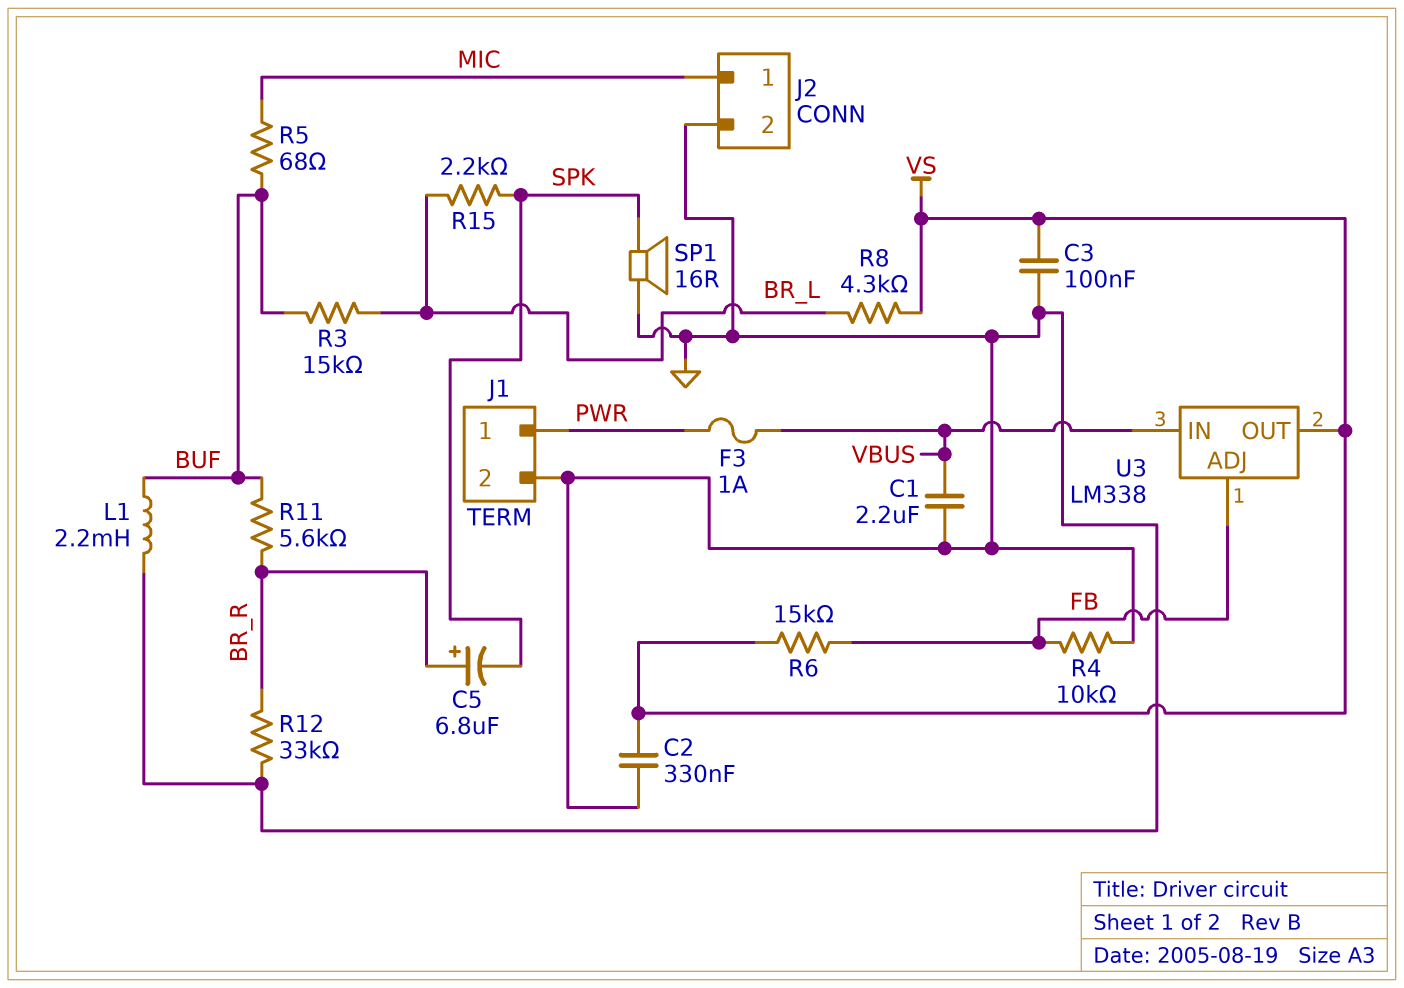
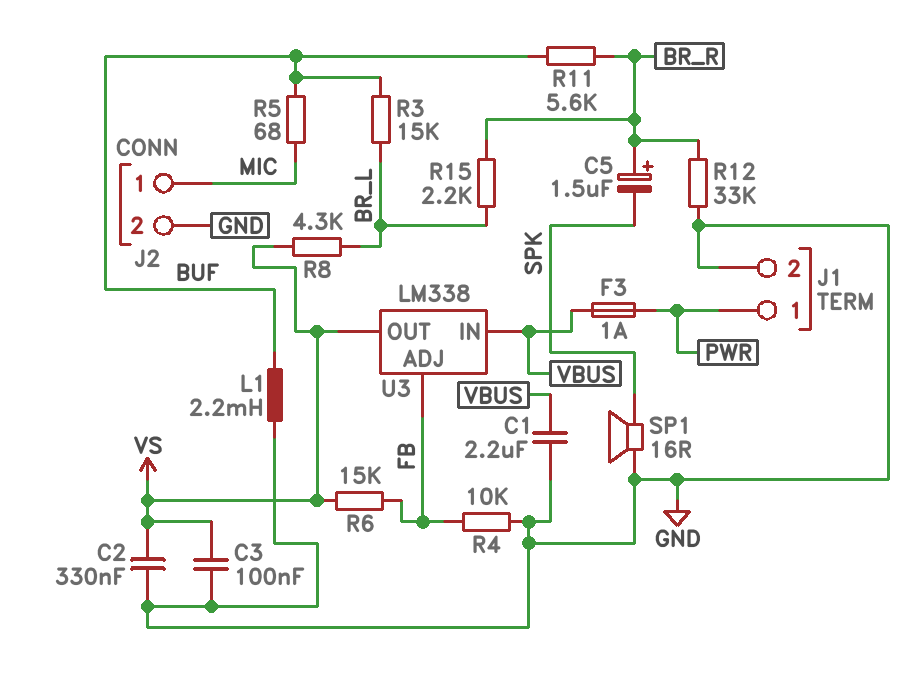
C5: 6.8uF (plus BR_R, minus SPK) -> 1.5uF (plus BR_R, minus SPK)
R15: 2.2k (BR_L, SPK) -> 2.2k (BR_L, BR_R)

